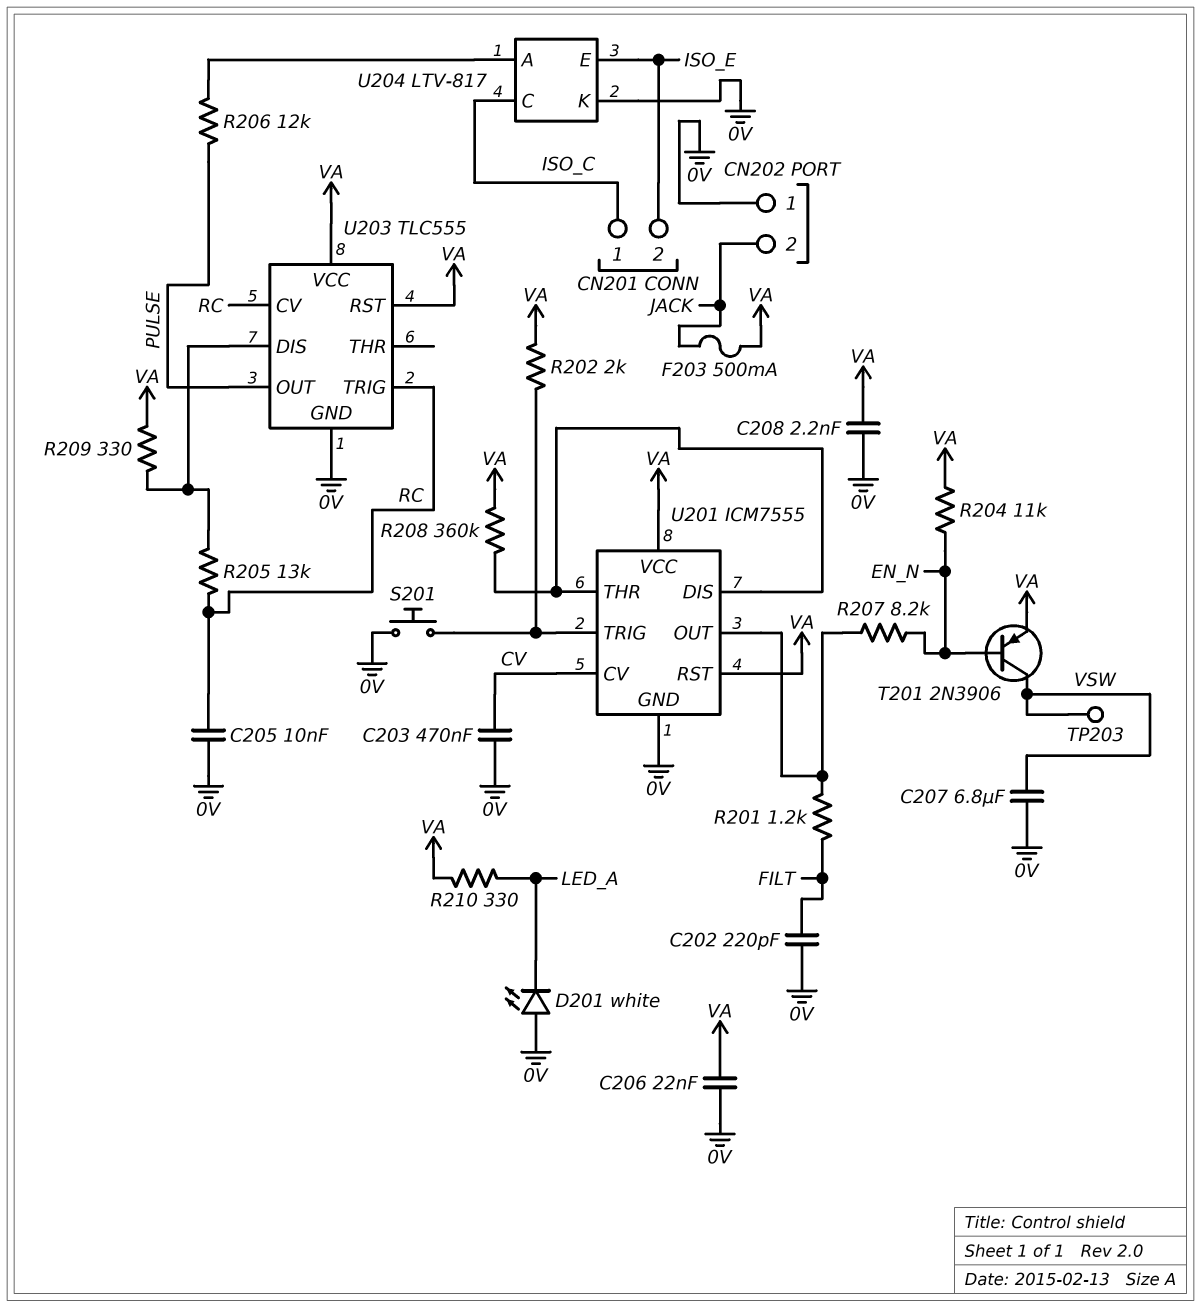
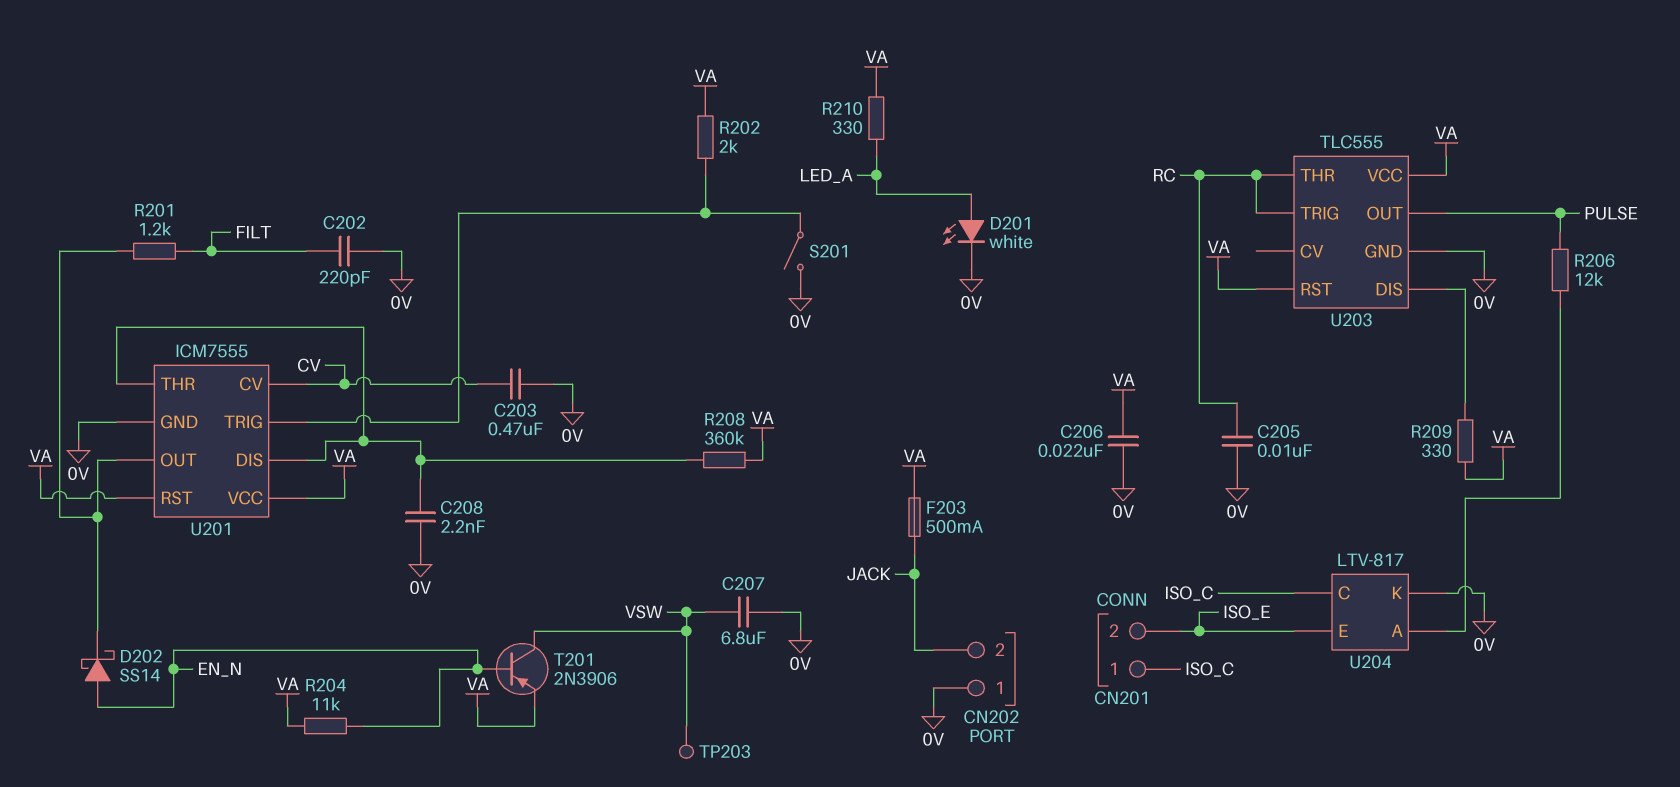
C208: 2.2nF (0V, VA) -> 2.2nF (0V, U201/DIS)
D201: LED white (A 0V, K LED_A) -> LED white (A LED_A, K 0V)
D202: none -> schottky SS14 (A EN_N, K U201/OUT)
R205: 13k (RC, U203/DIS) -> none
R207: 8.2k (EN_N, U201/OUT) -> none
S201: button (0V, U201/TRIG) -> switch (0V, U201/TRIG)
U203 pin CV: RC -> none
U203 pin THR: none -> RC

